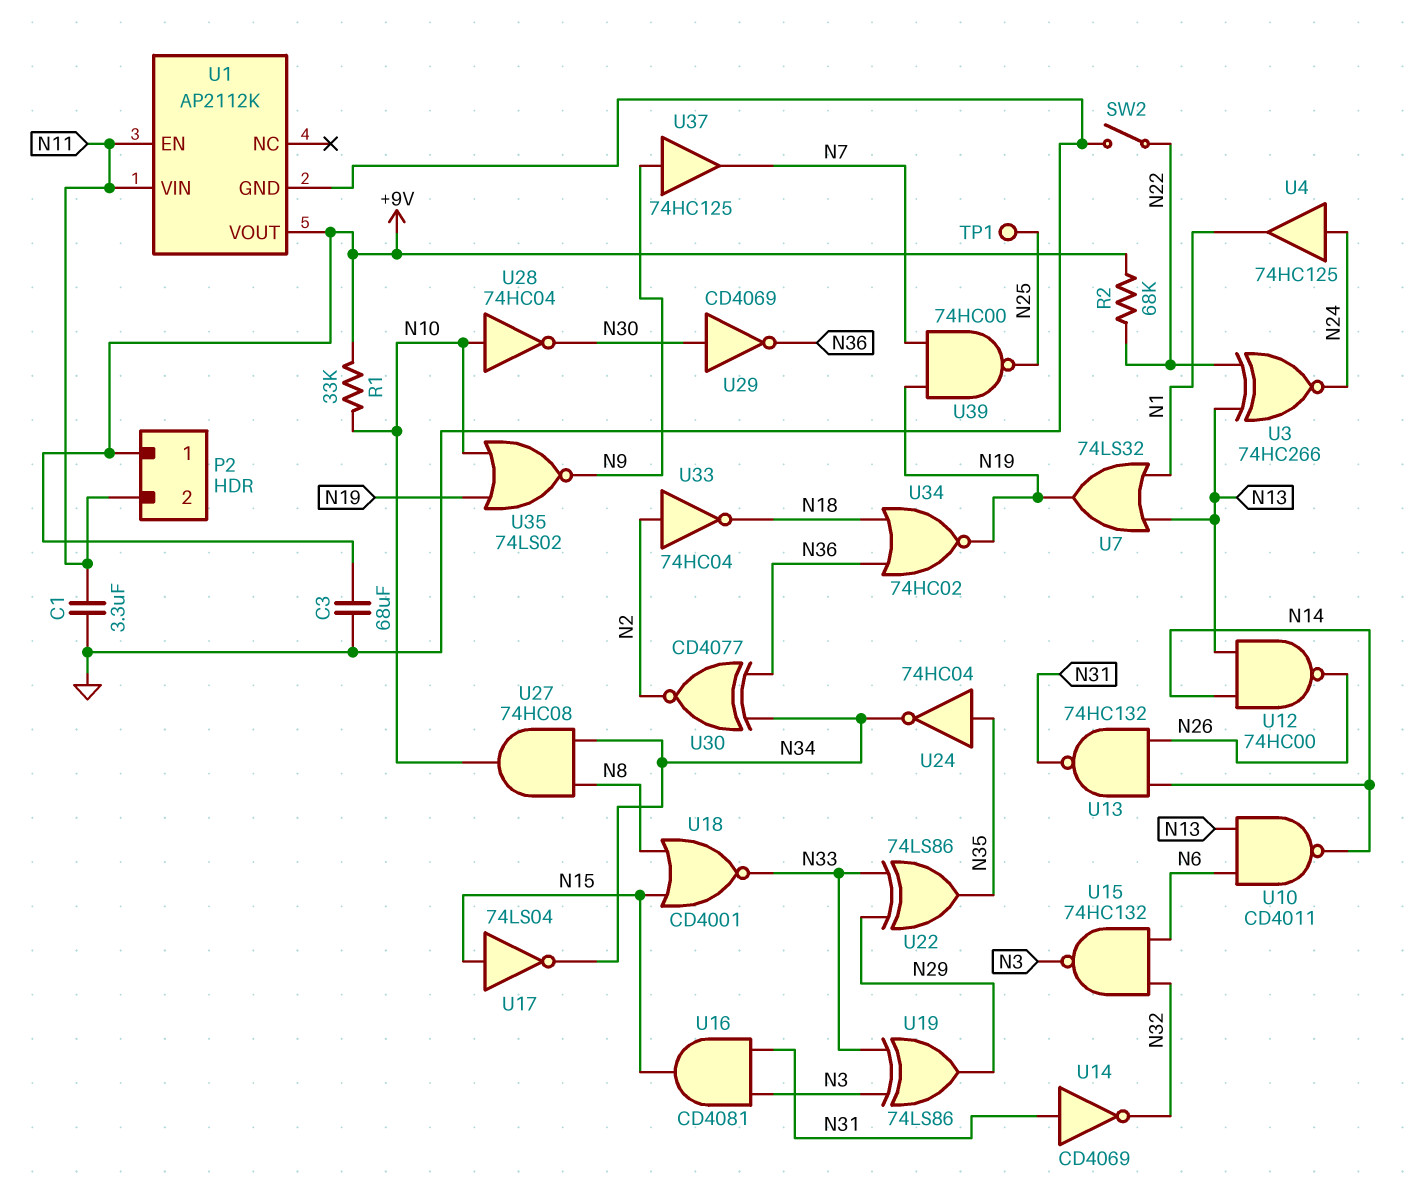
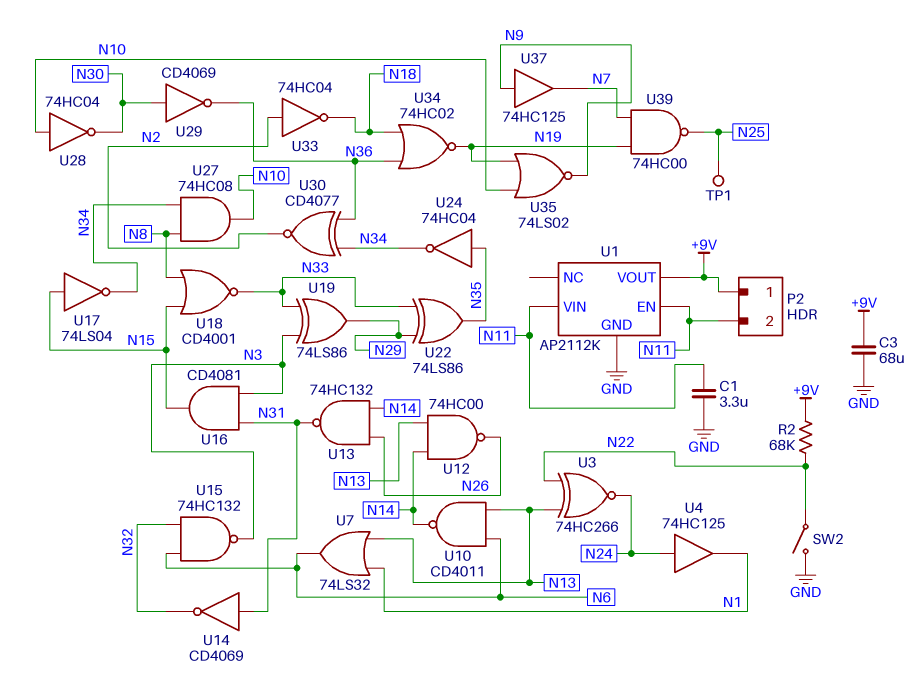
R1: 33k (+9V, N10) -> none
U7: OR 74LS32 (in N1, in N13, out N19) -> OR 74LS32 (in N1, in N13, out N6)

